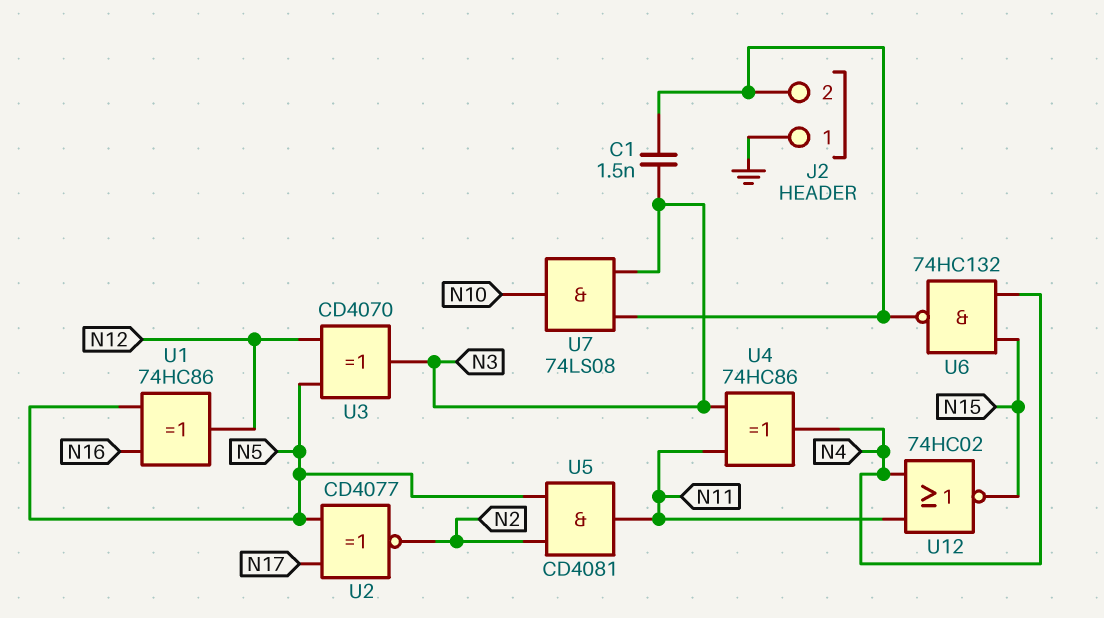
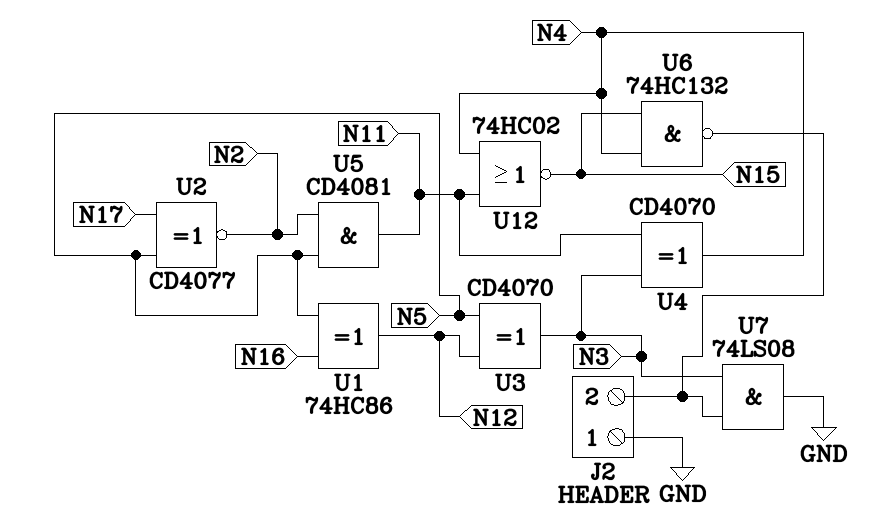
C1: 1.5nF (J2/2, N3) -> none
U4: XOR 74HC86 (in N3, in N11, out N4) -> XOR CD4070 (in N3, in N11, out N4)
U7: AND 74LS08 (in J2/2, in N3, out N10) -> AND 74LS08 (in J2/2, in N3, out GND)

